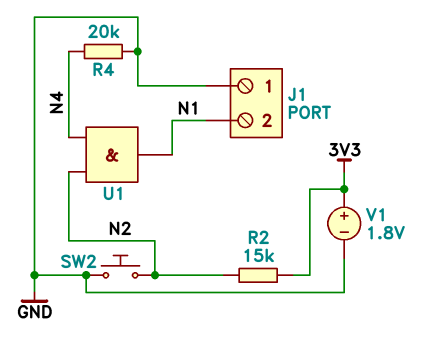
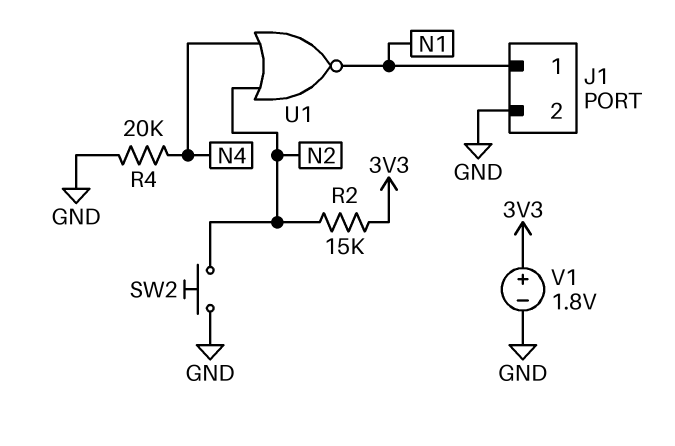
J1 pin 1: GND -> N1
J1 pin 2: N1 -> GND
U1: AND (in N2, in N4, out N1) -> NOR (in N2, in N4, out N1)

